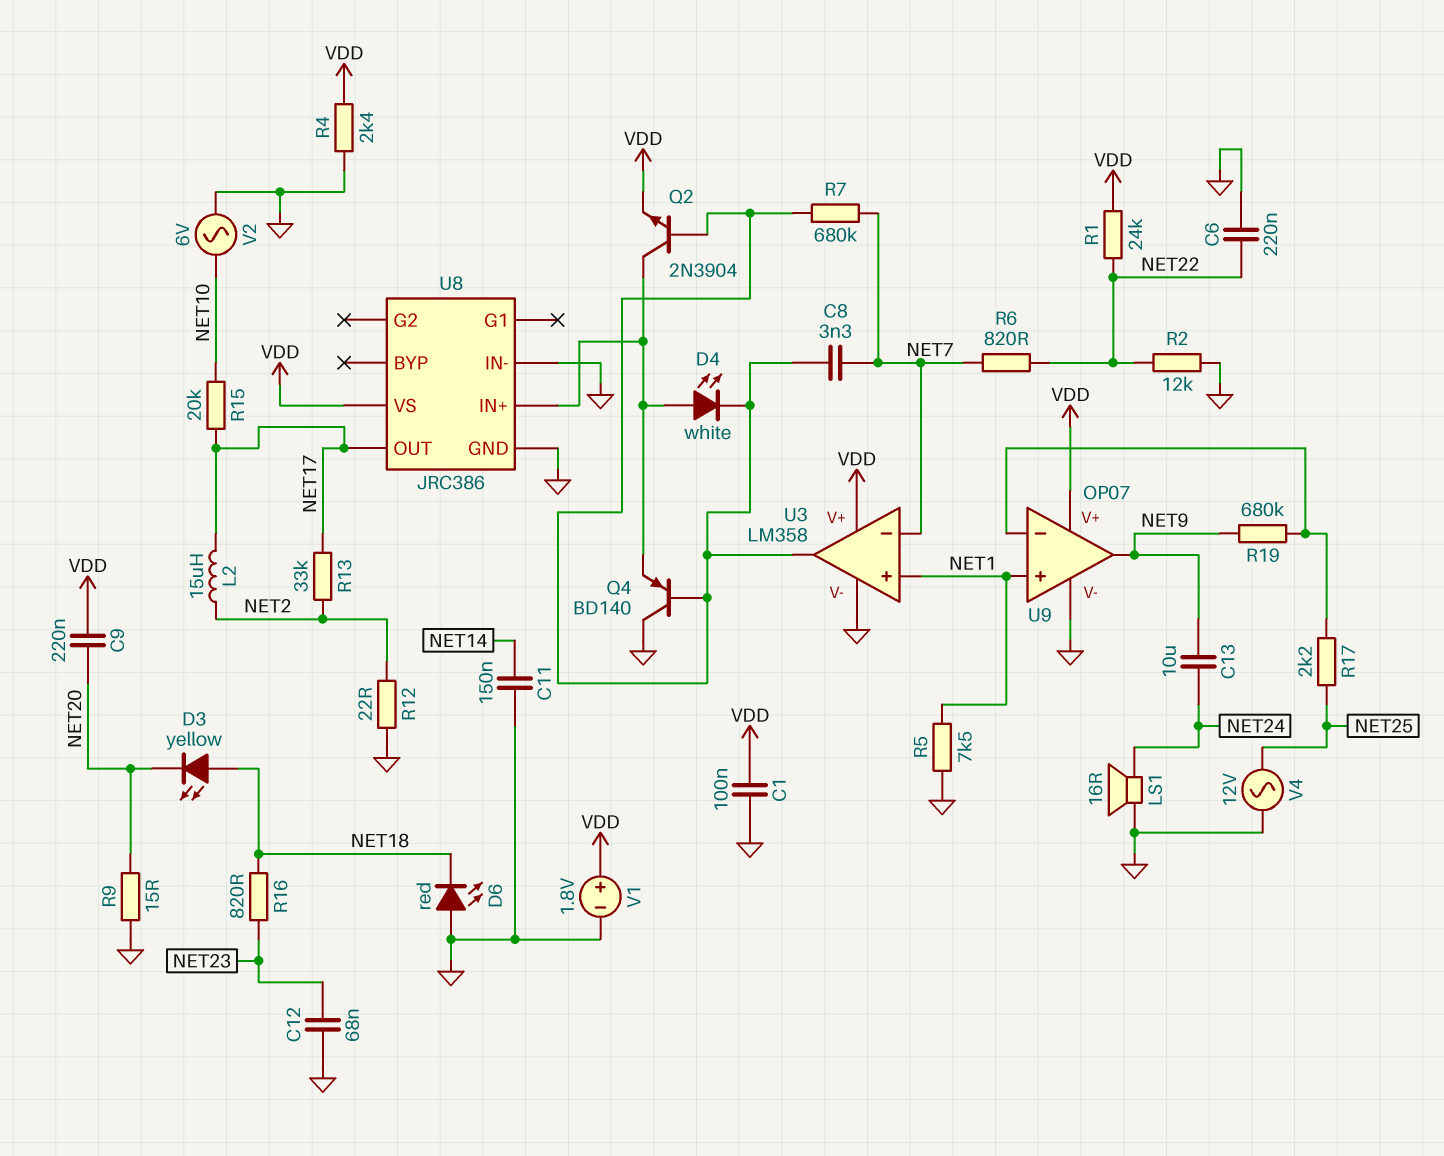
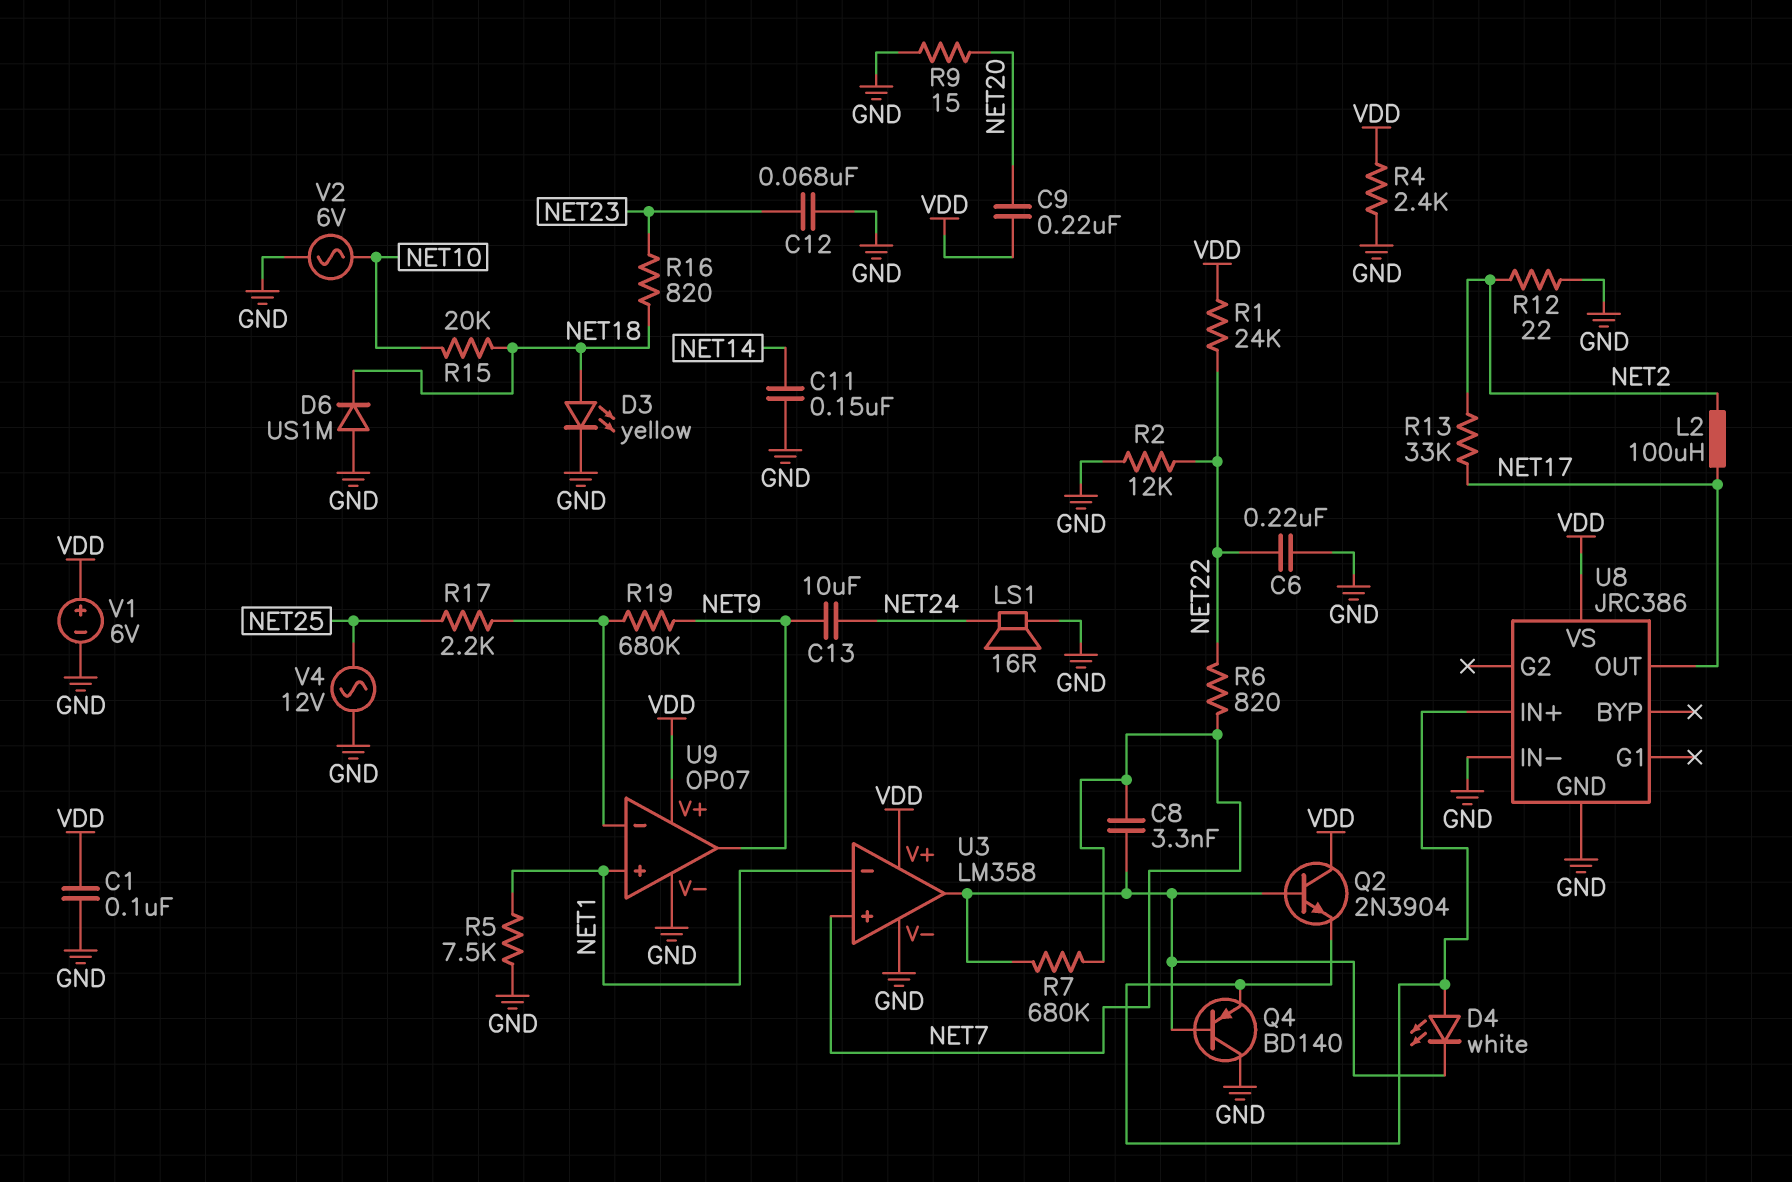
D3: LED yellow (A NET18, K NET20) -> LED yellow (A NET18, K GND)
D6: LED red (A GND, K NET18) -> diode US1M (A GND, K NET18)
L2: 15uH (NET2, NET17) -> 100uH (NET2, NET17)
Q2: NPN 2N3904 (B U3/out, C U8/IN+, E VDD) -> NPN 2N3904 (B U3/out, C VDD, E U8/IN+)
R15: 20k (NET10, NET17) -> 20k (NET10, NET18)
U3 pin in+: NET1 -> NET7
U3 pin in-: NET7 -> NET1
V1: 1.8V (plus VDD, minus GND) -> 6V (plus VDD, minus GND)

